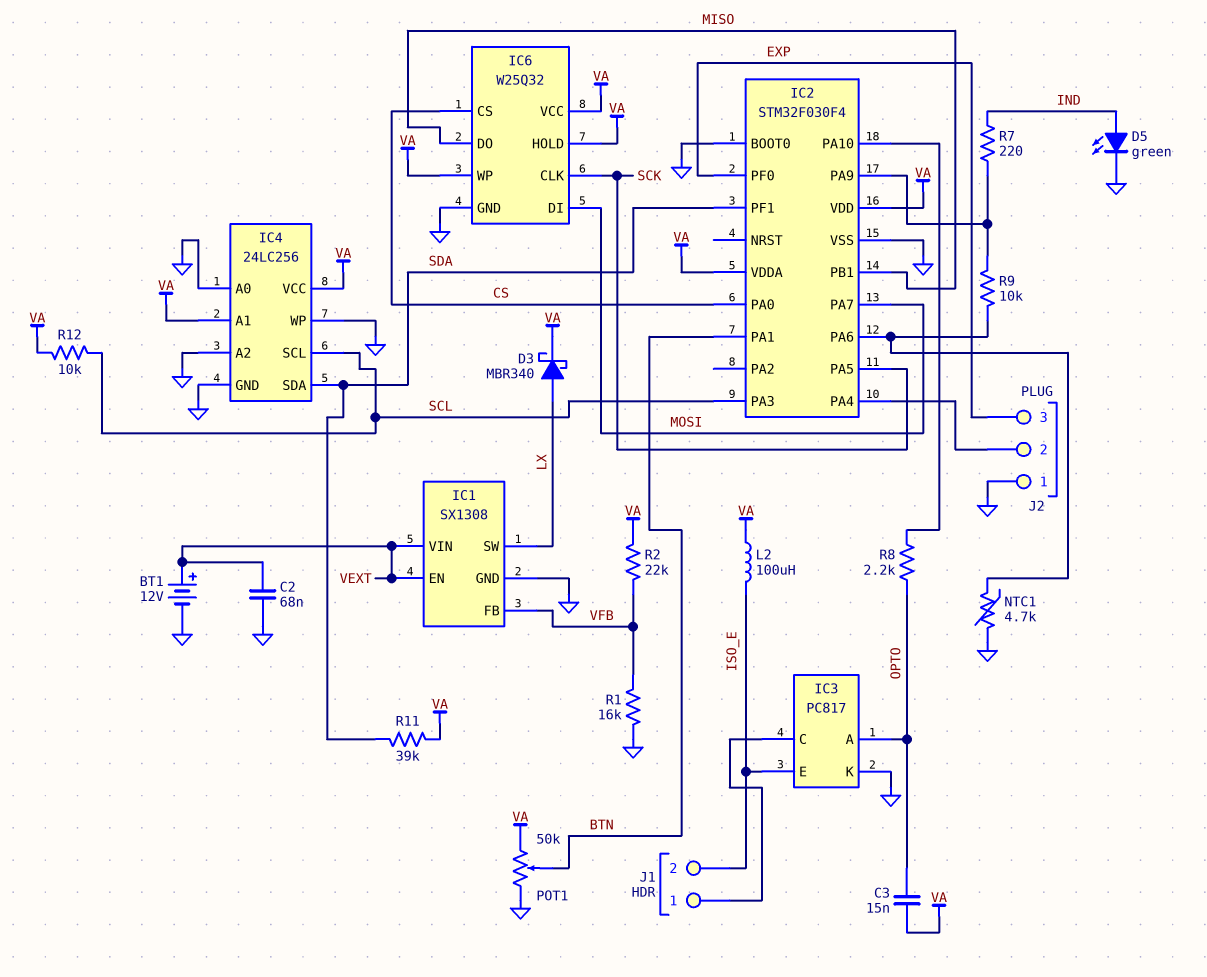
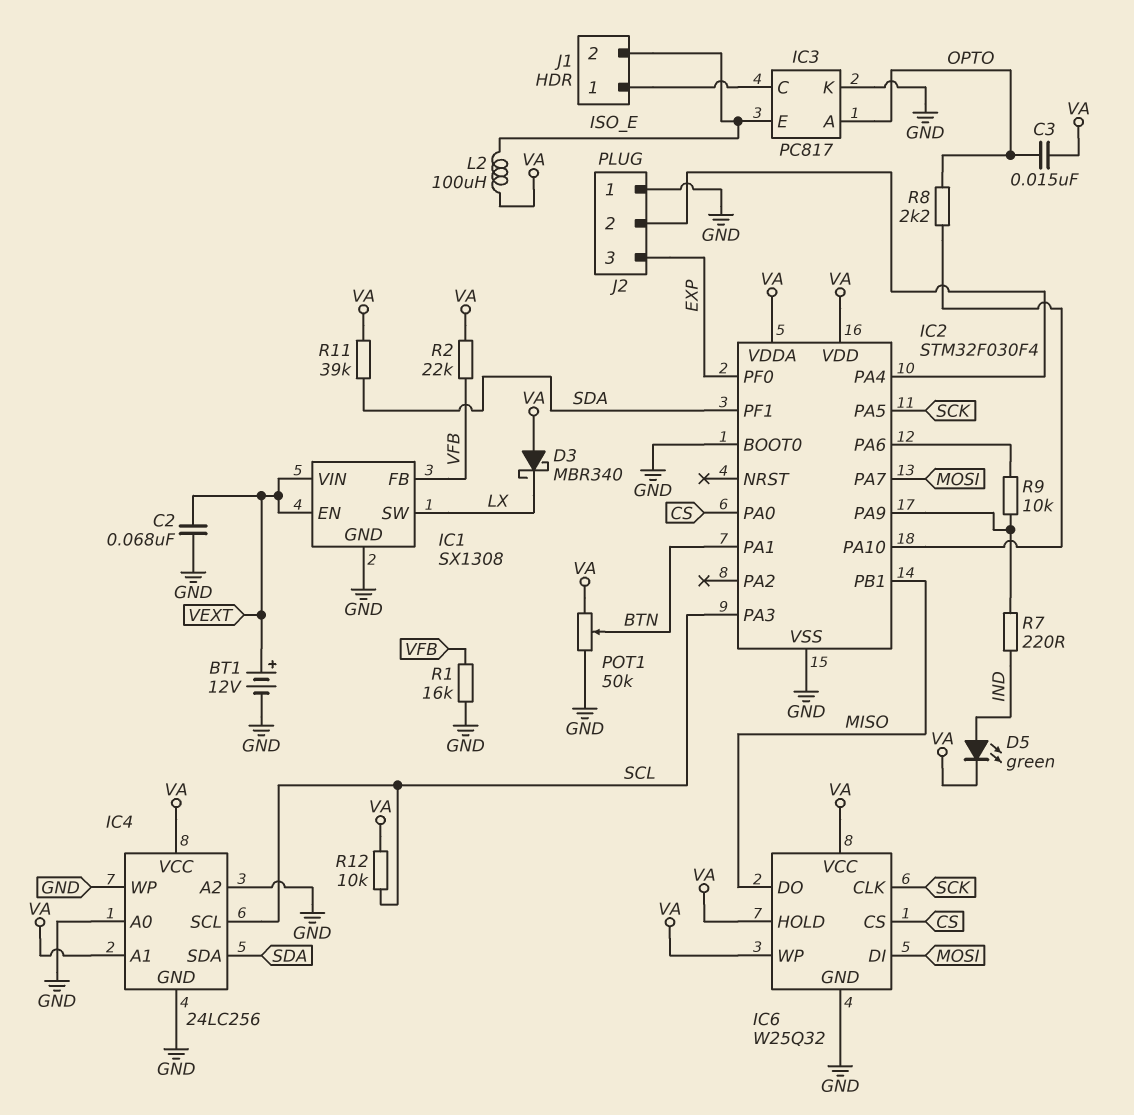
D3: schottky MBR340 (A LX, K VA) -> schottky MBR340 (A VA, K LX)
D5: LED green (A IND, K GND) -> LED green (A IND, K VA)
NTC1: 4.7k (GND, IC2/PA6) -> none

